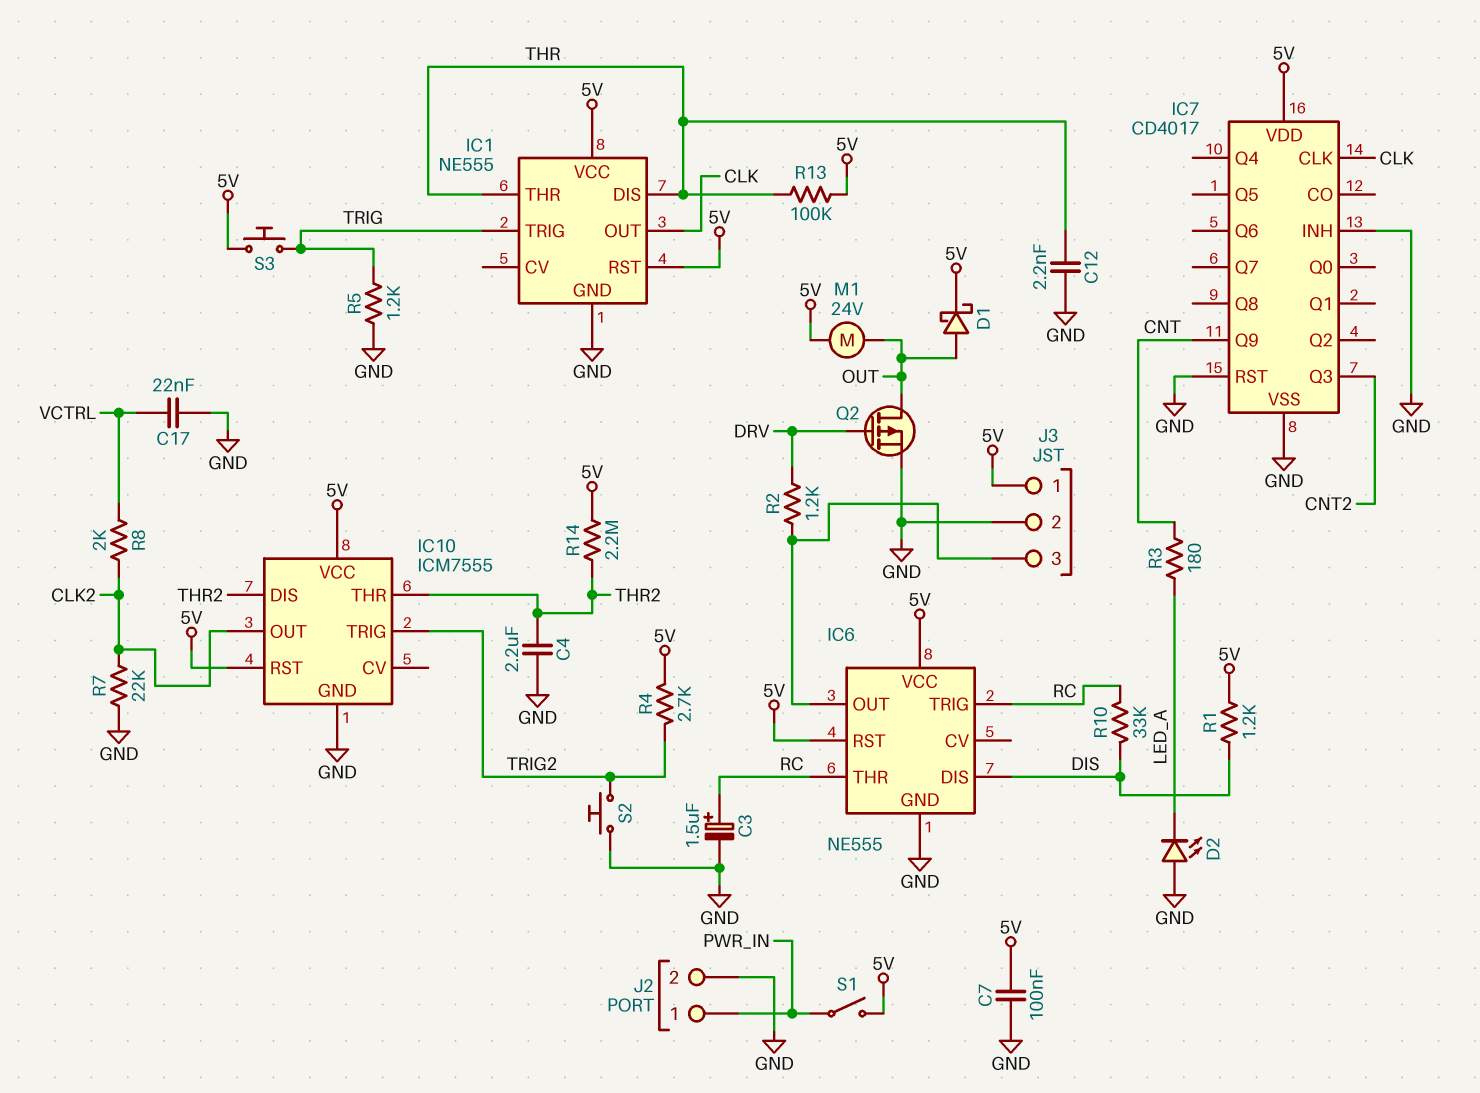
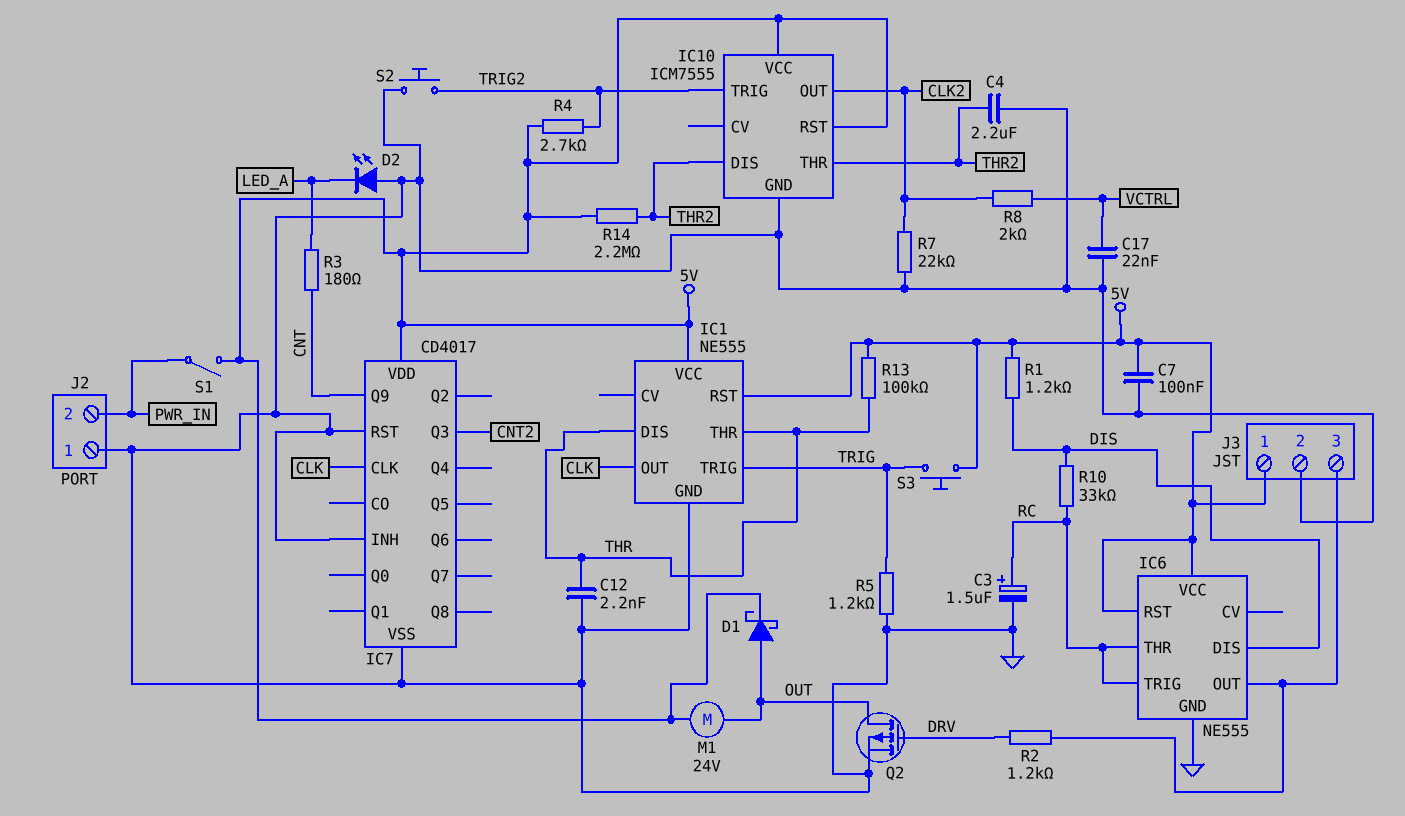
J2 pin 1: PWR_IN -> GND
J2 pin 2: GND -> PWR_IN

